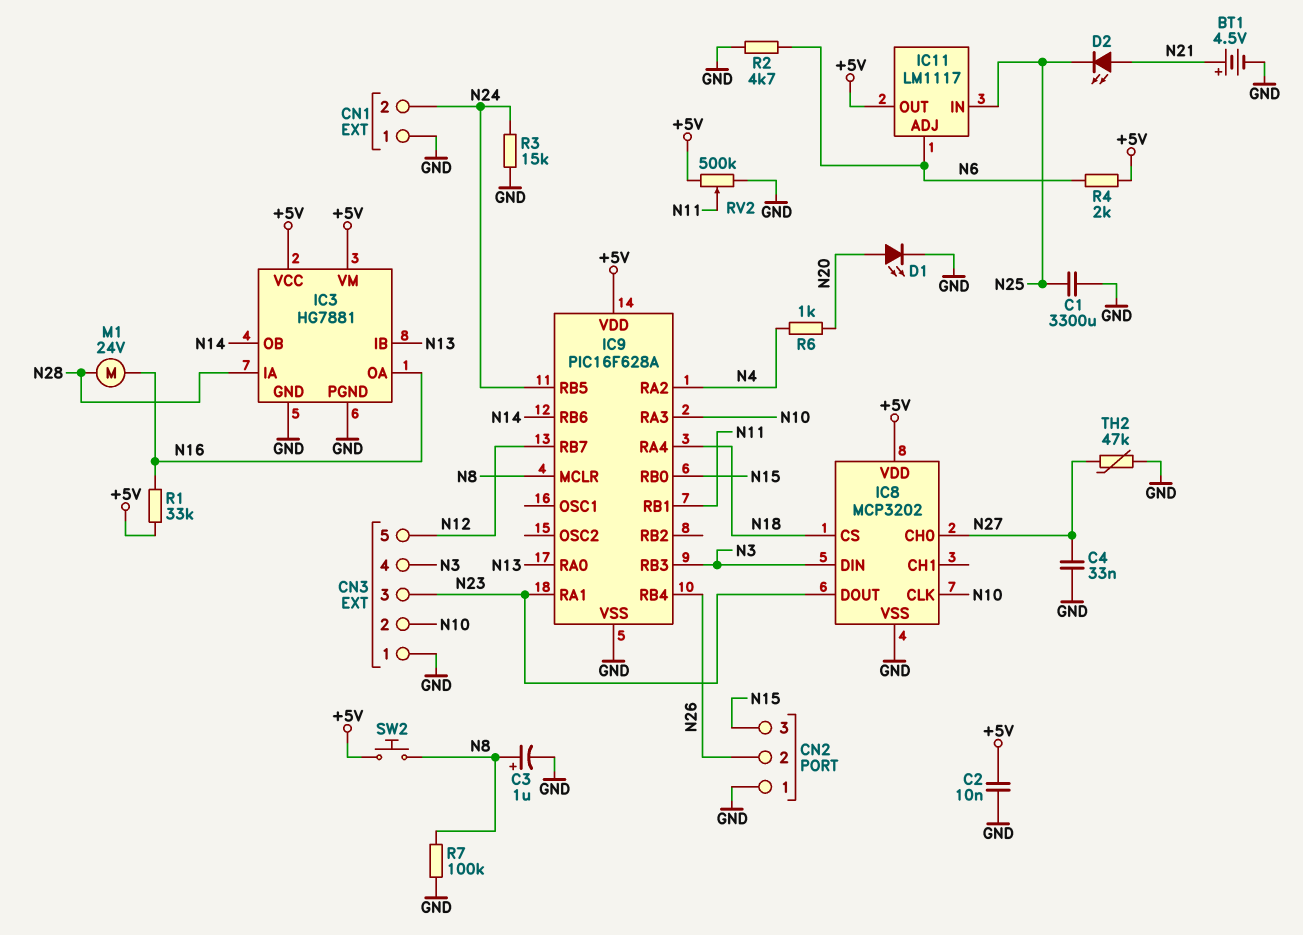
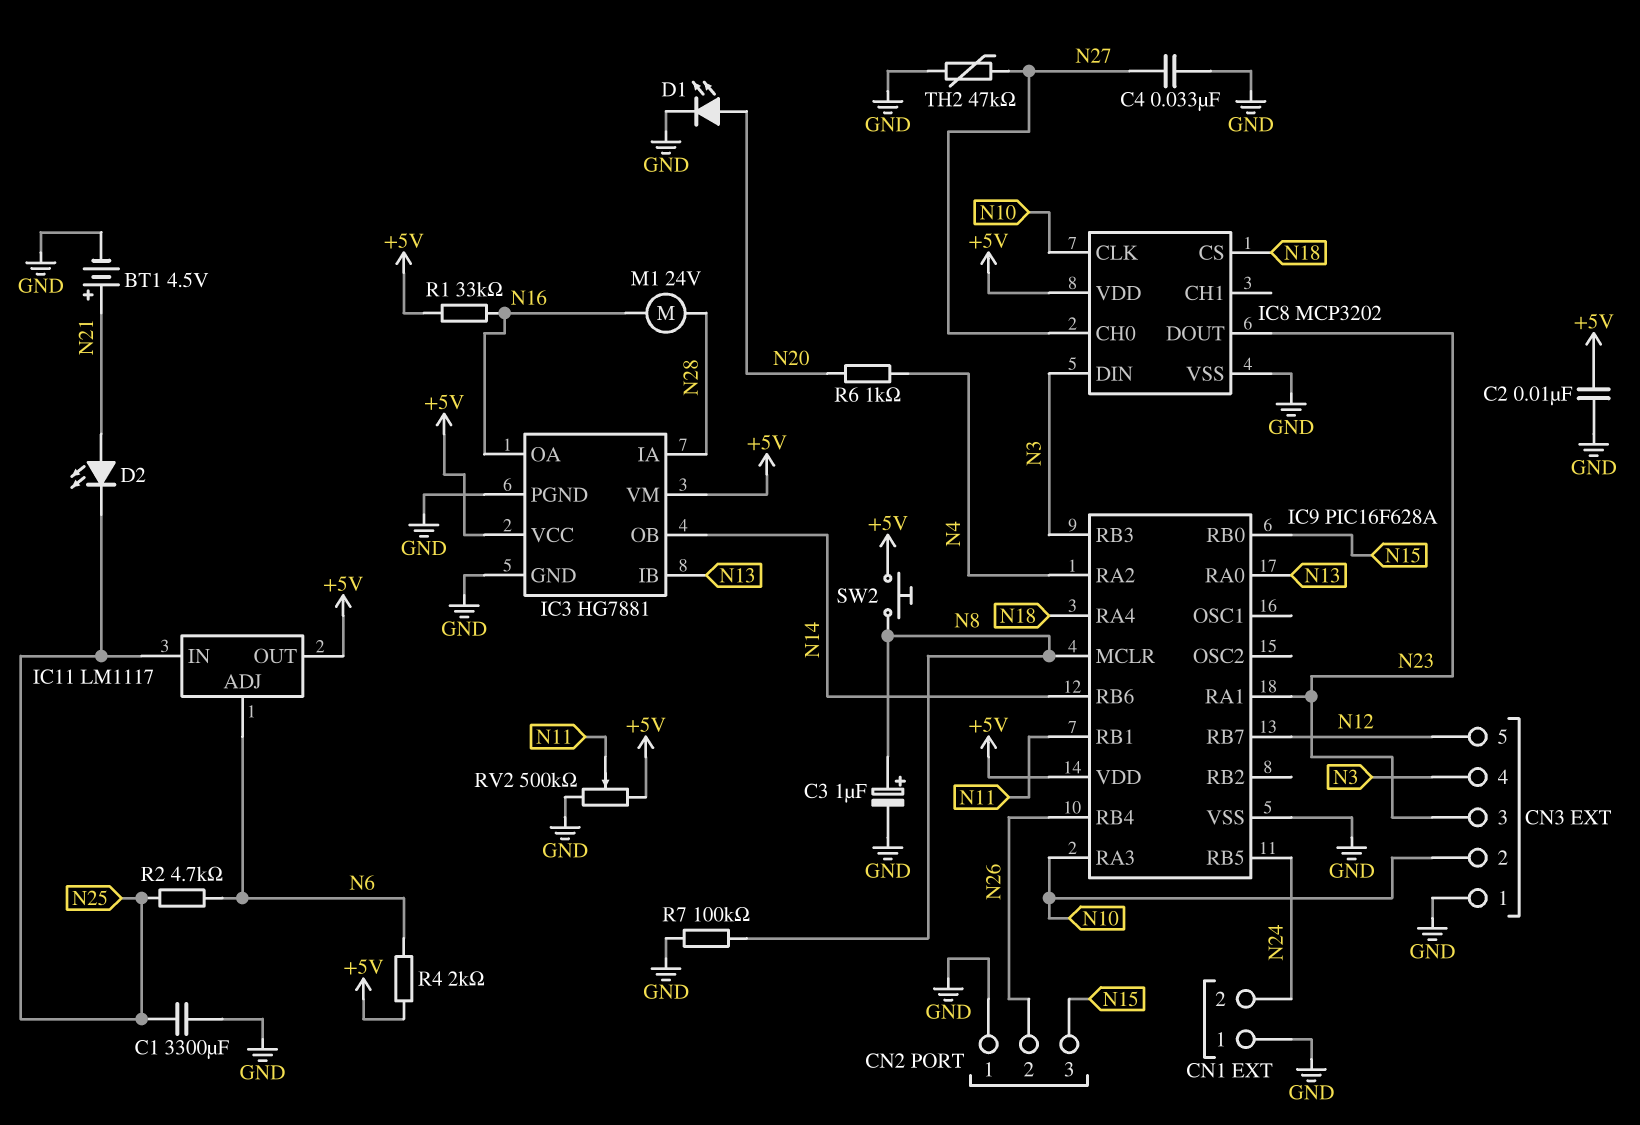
R2: 4.7k (GND, N6) -> 4.7k (N6, N25)
R3: 15k (GND, N24) -> none

